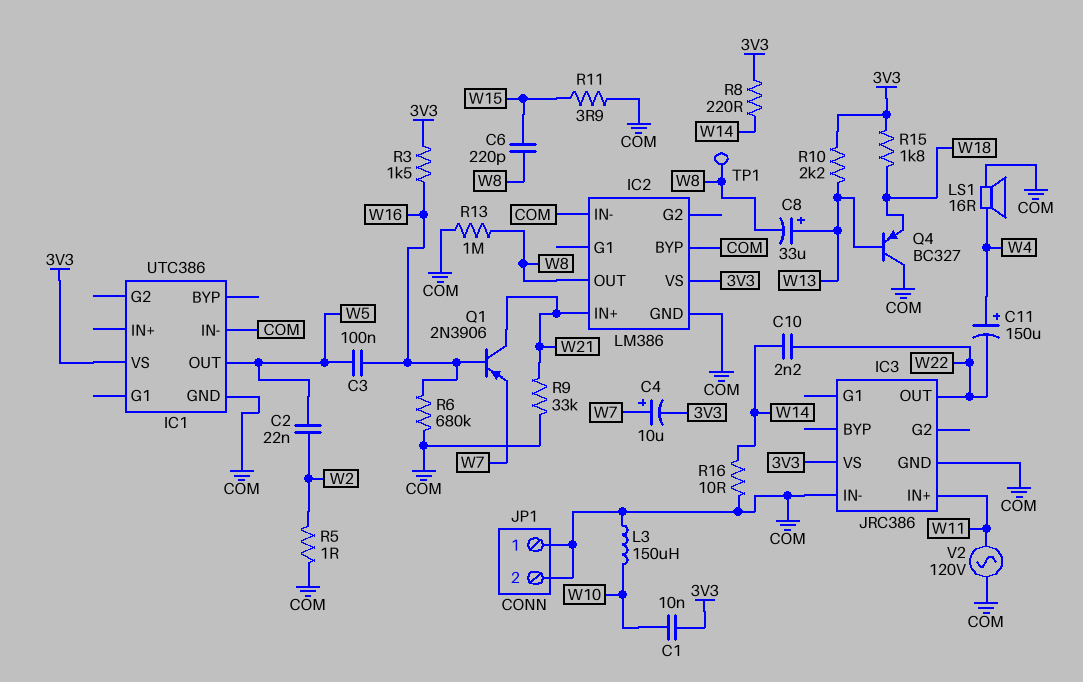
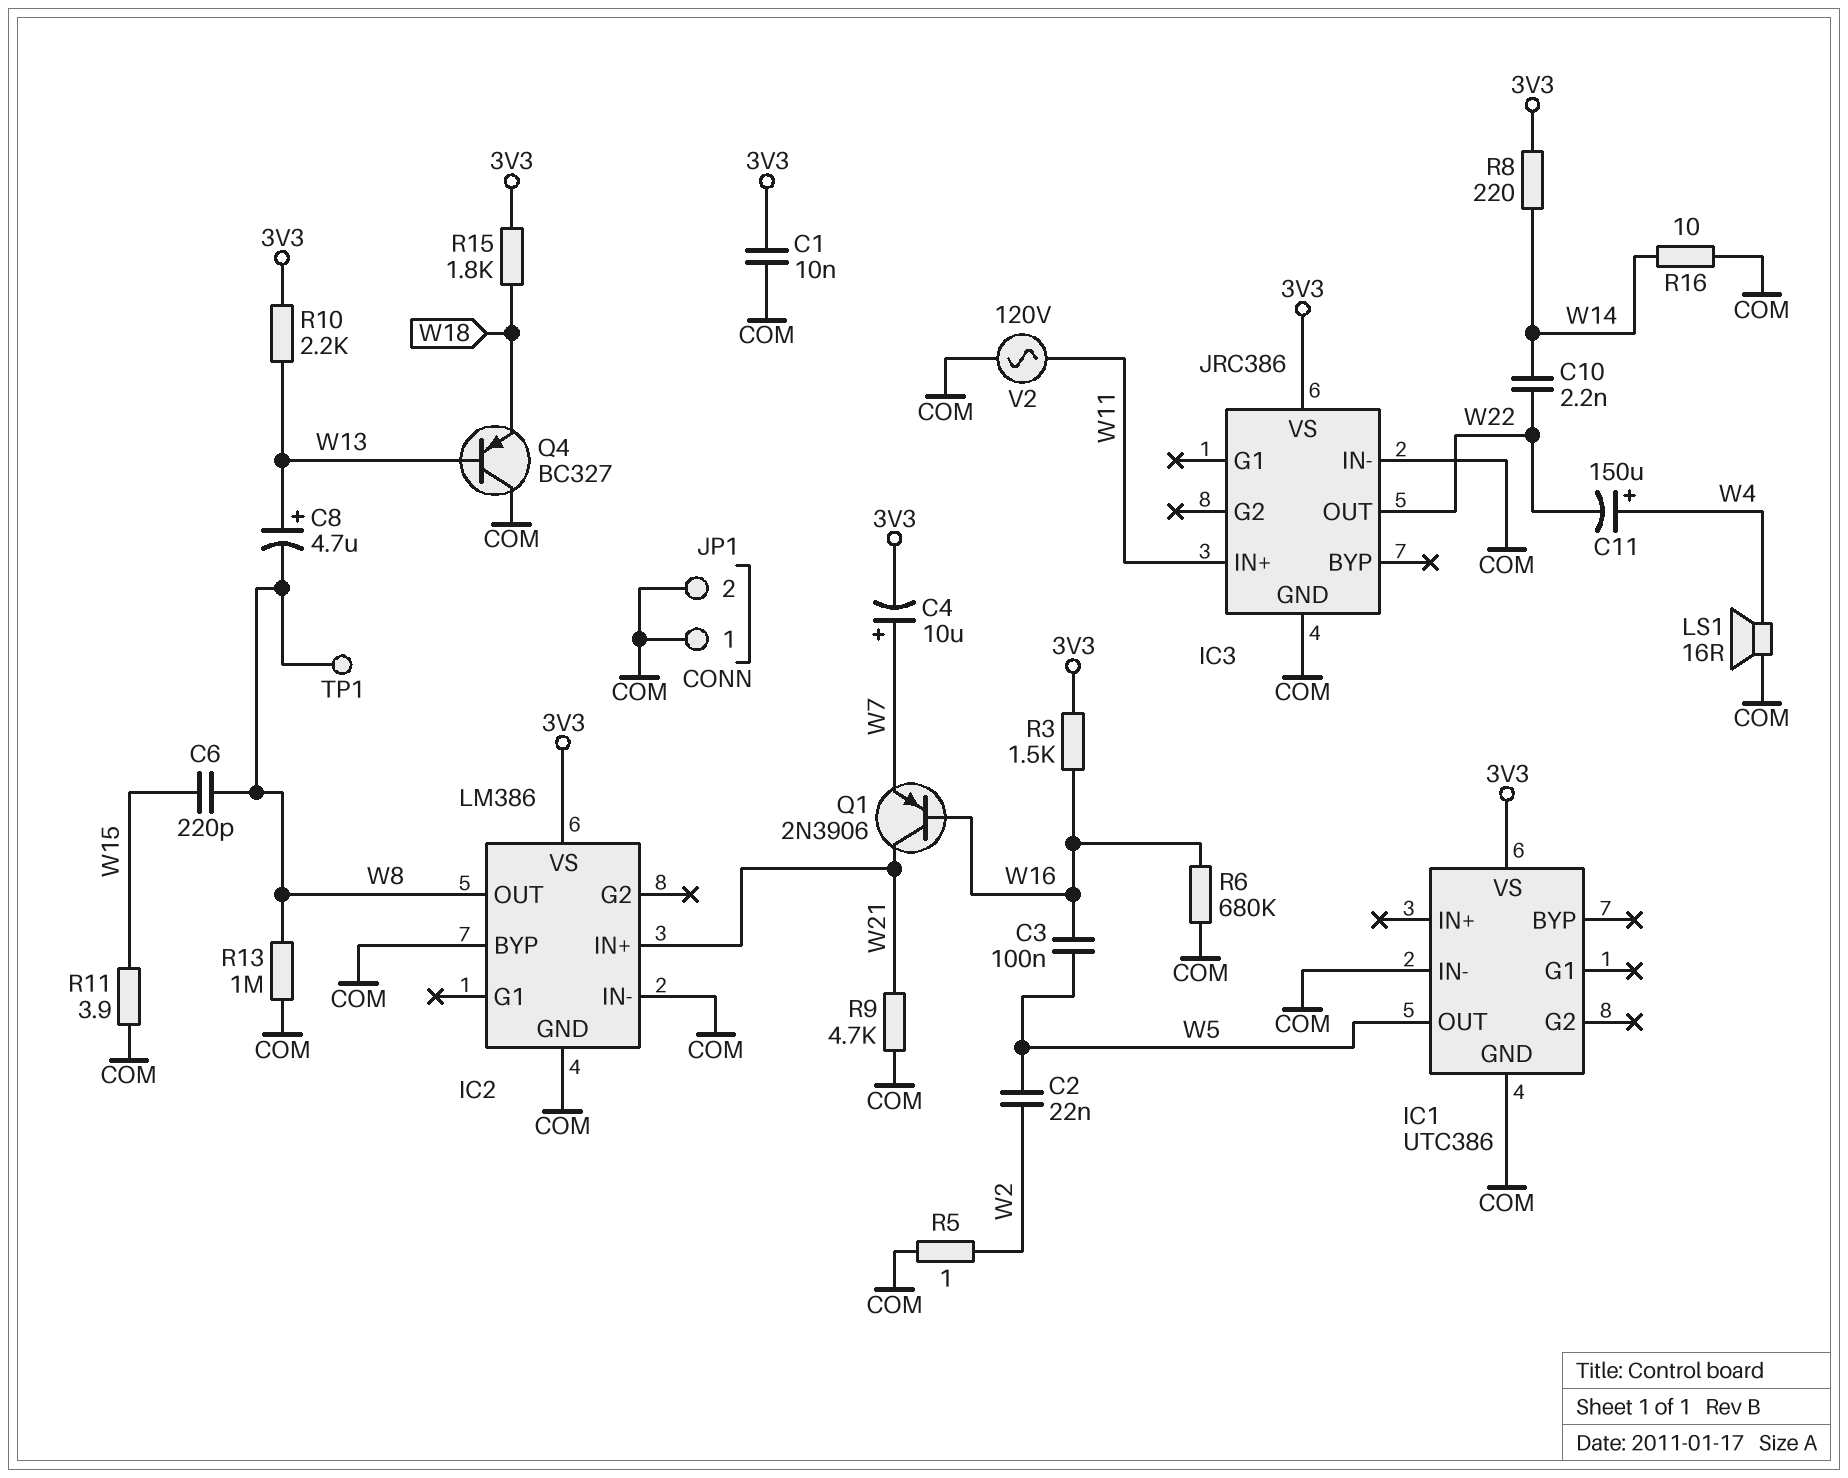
C1: 10nF (3V3, W10) -> 10nF (3V3, COM)
C8: 33uF (plus W13, minus W8) -> 4.7uF (plus W13, minus W8)
L3: 150uH (COM, W10) -> none
R9: 33k (COM, W21) -> 4.7k (COM, W21)

